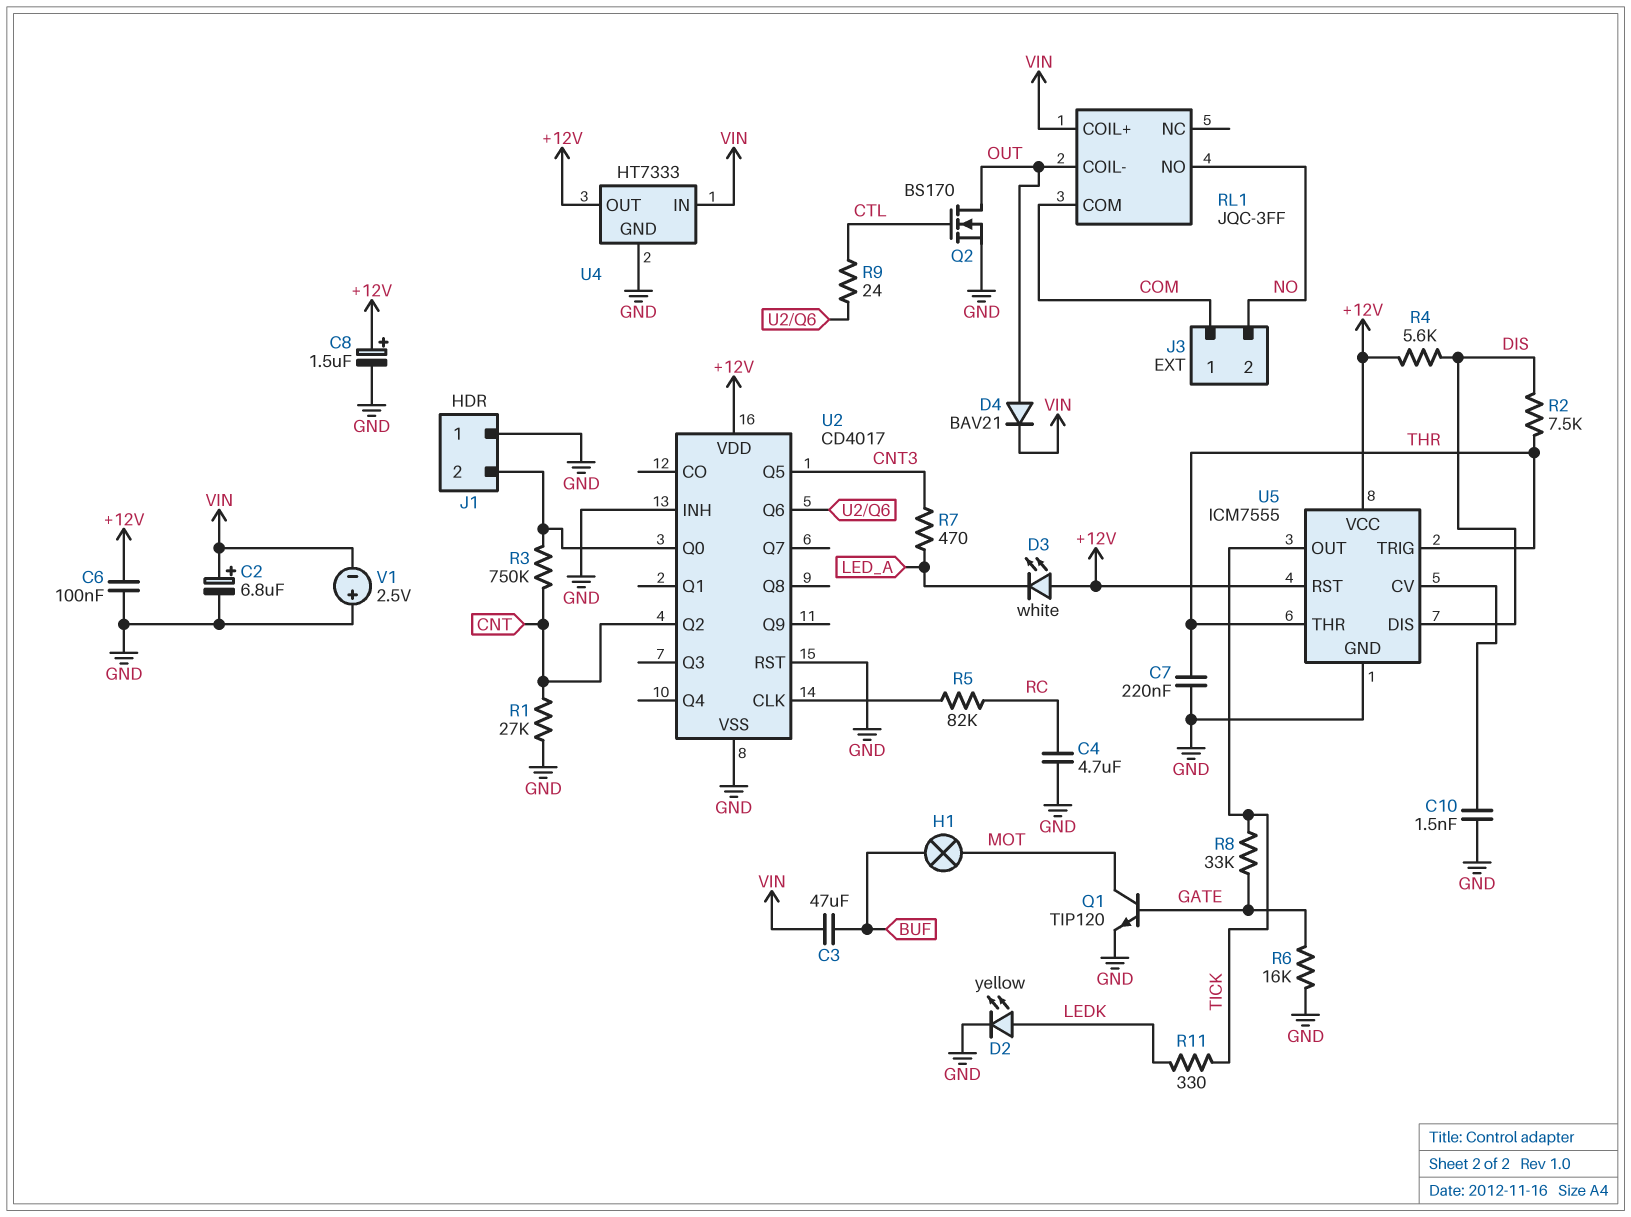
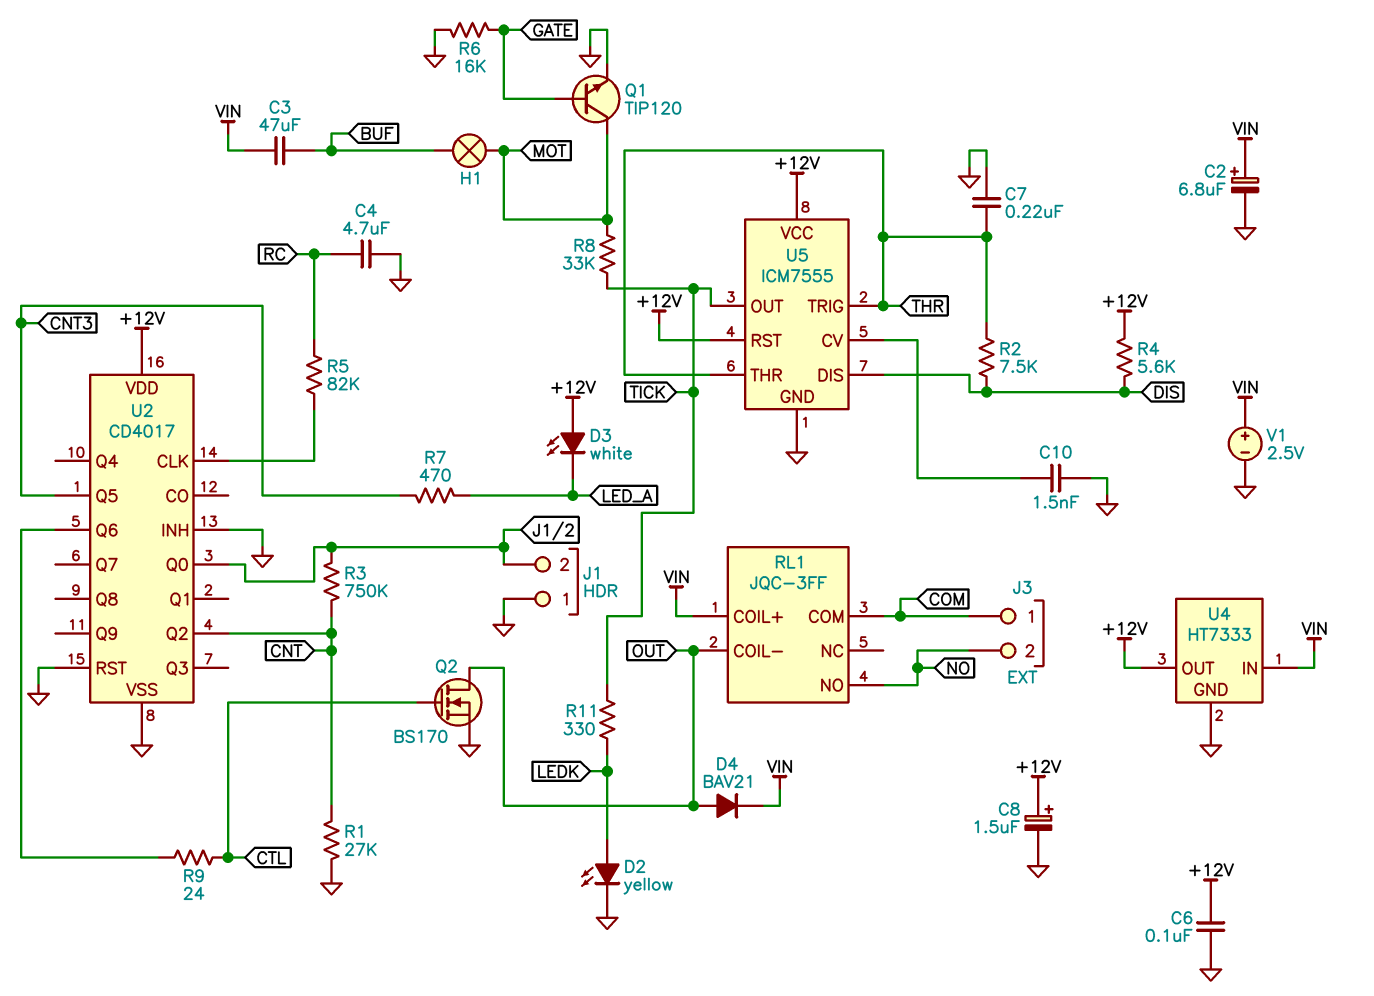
R8: 33k (GATE, TICK) -> 33k (MOT, TICK)
V1: 2.5V (plus GND, minus VIN) -> 2.5V (plus VIN, minus GND)

